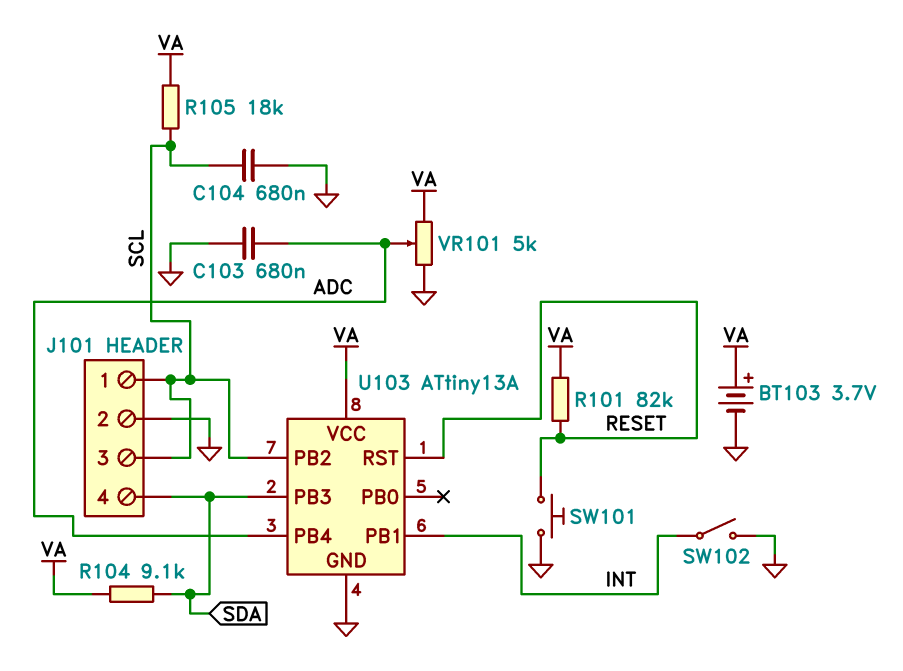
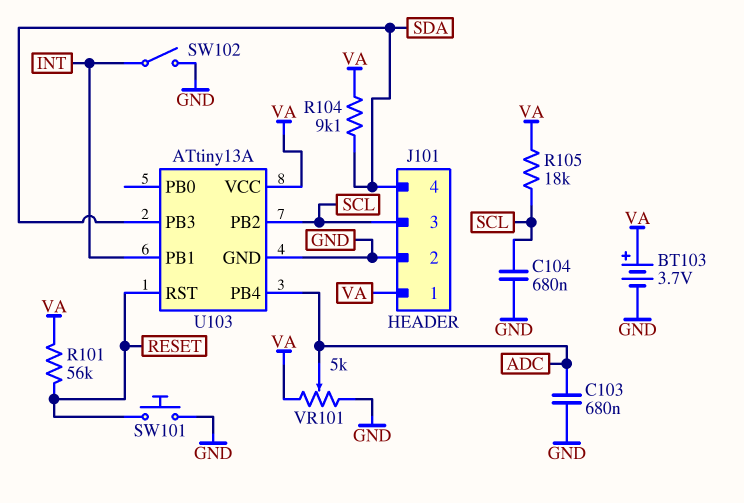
J101 pin 1: SCL -> VA
R101: 82k (RESET, VA) -> 56k (RESET, VA)

